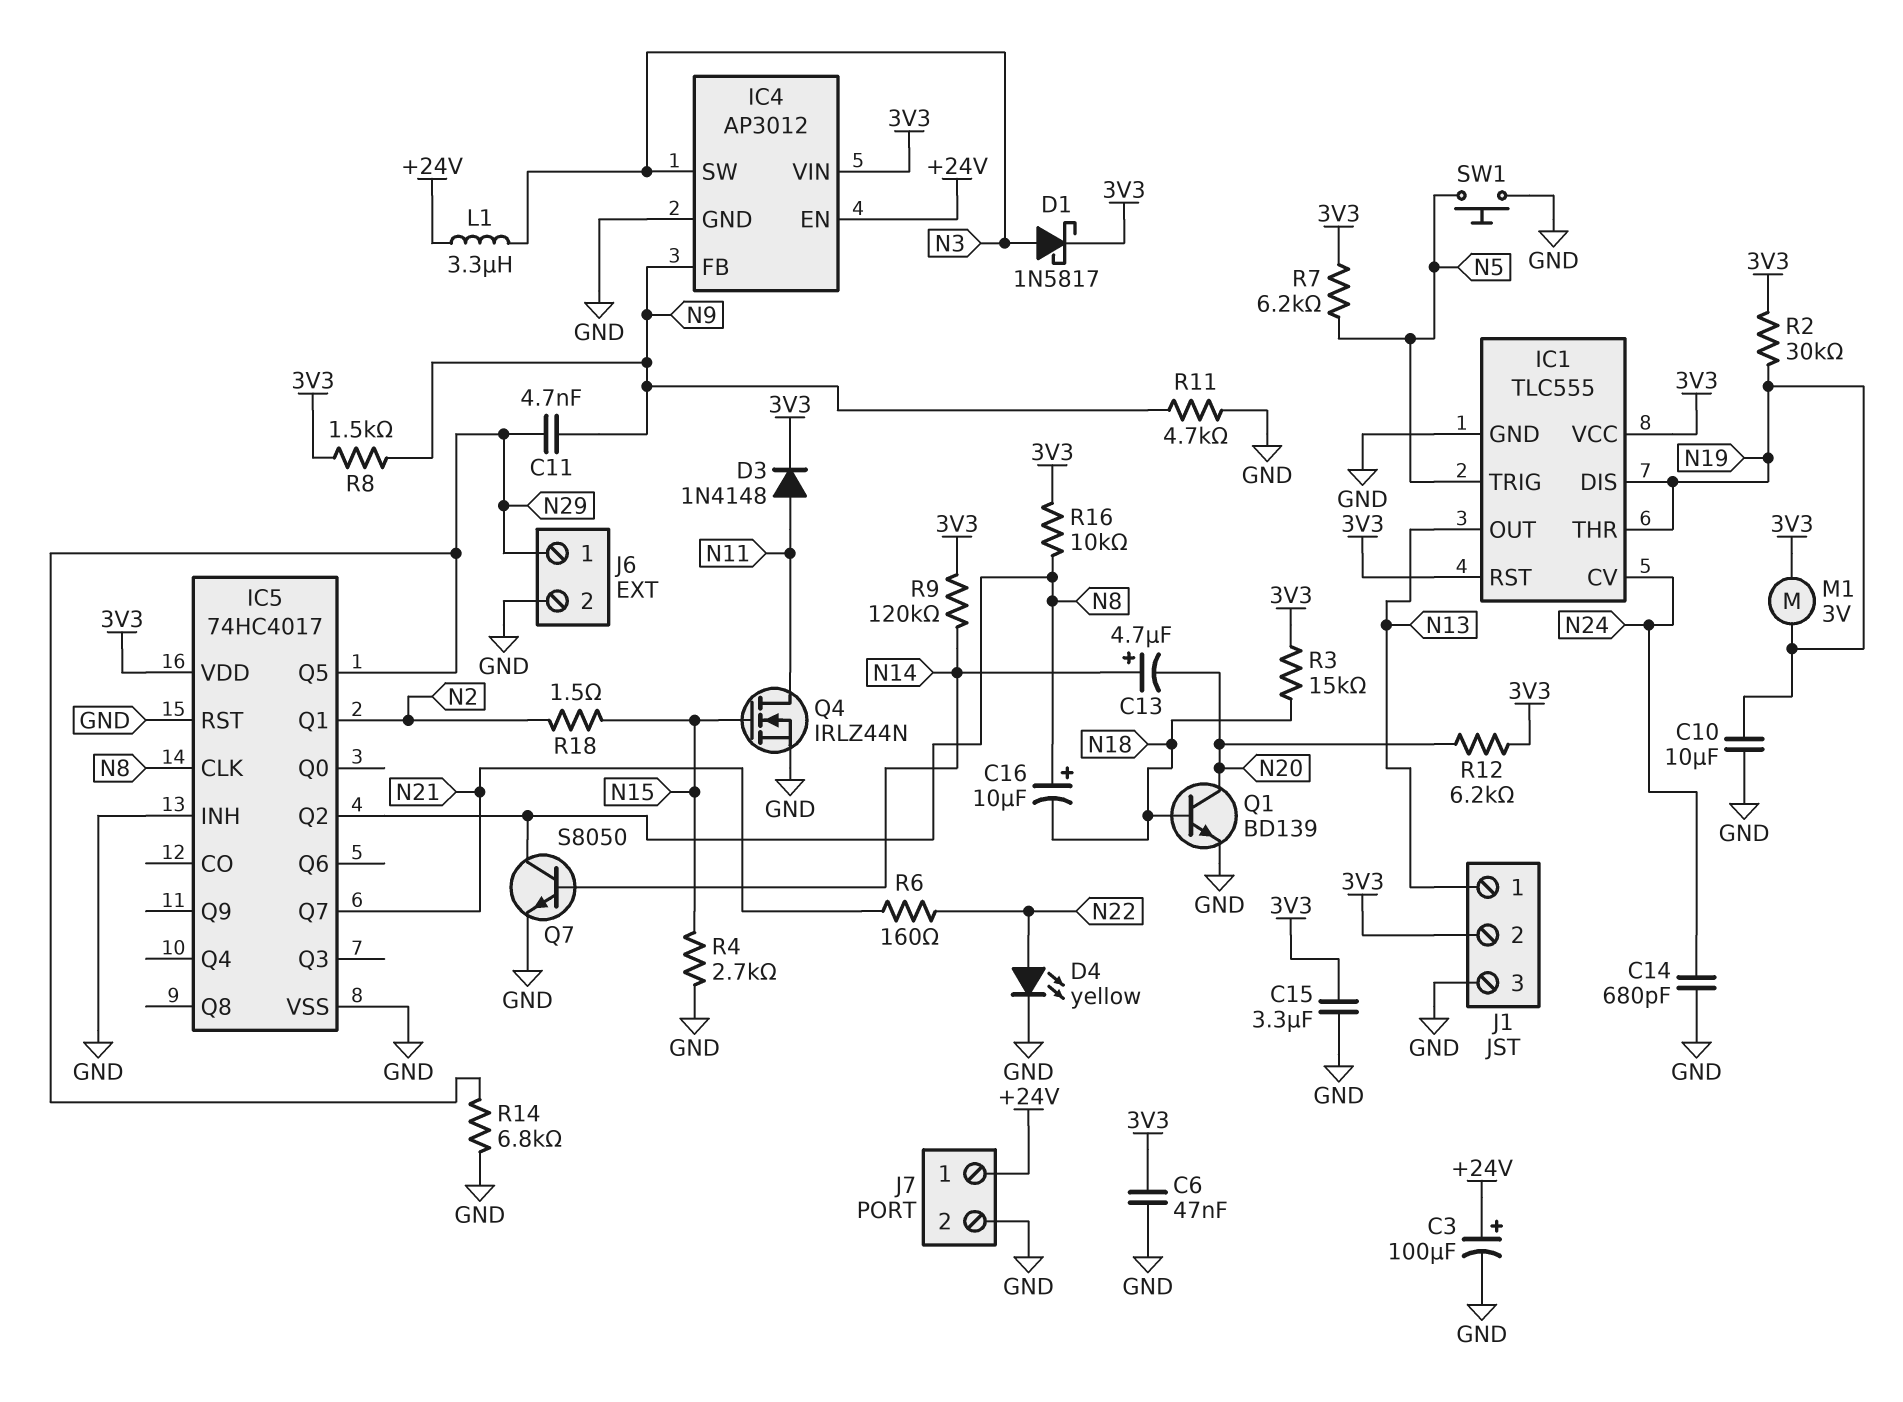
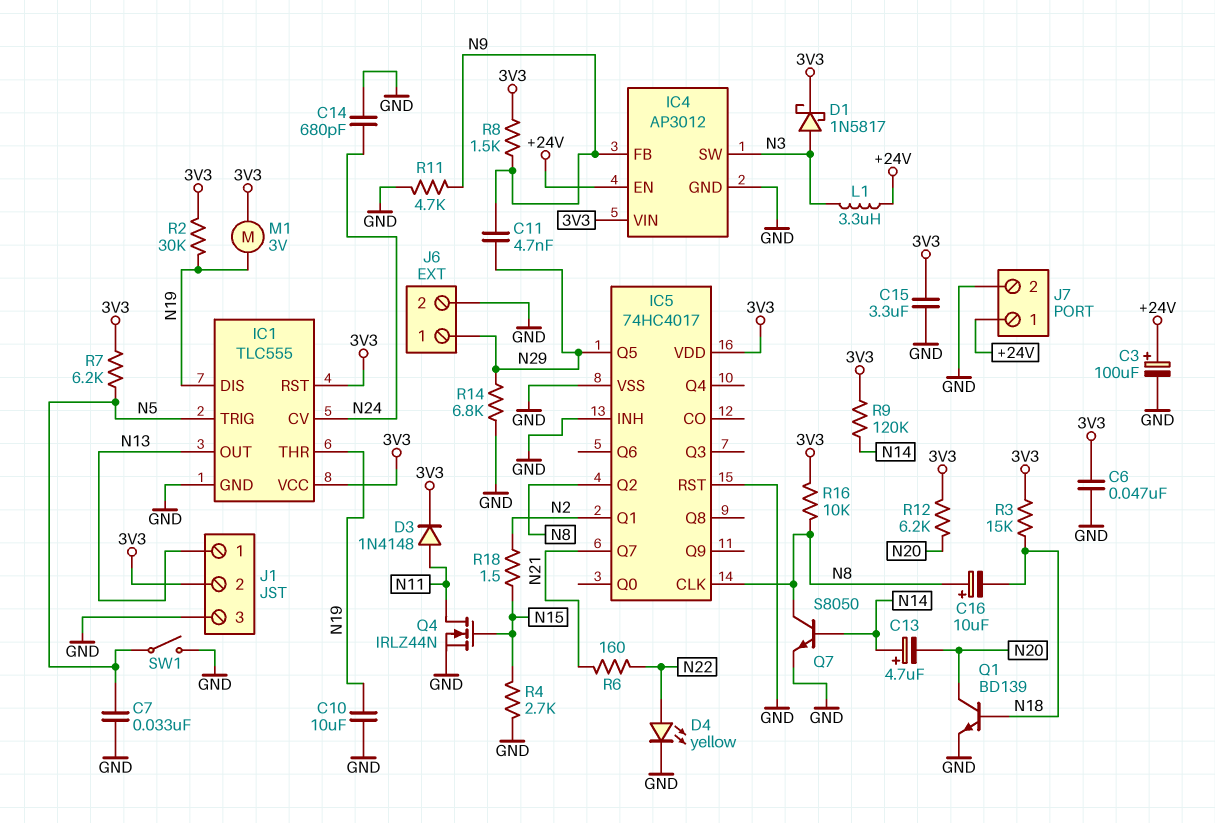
C7: none -> 33nF (GND, N5)
SW1: button (GND, N5) -> switch (GND, N5)

